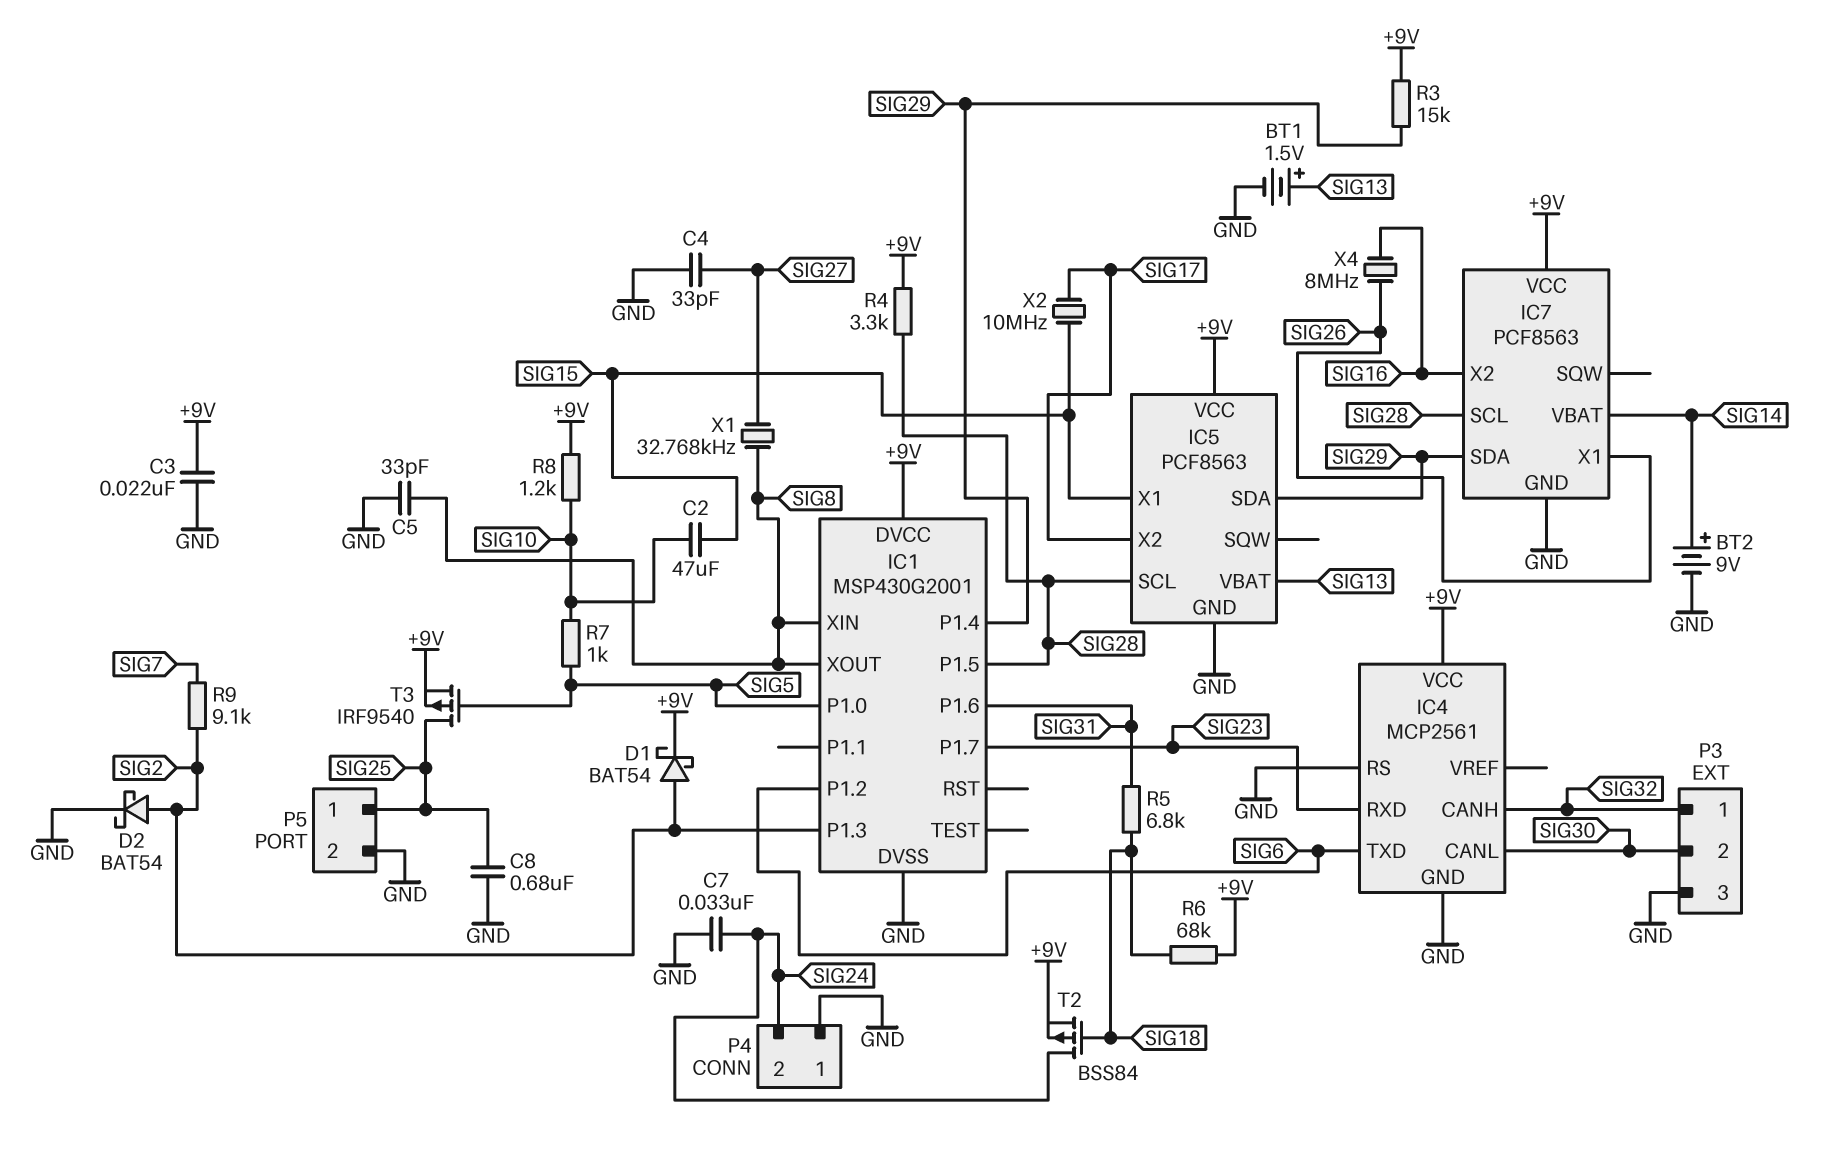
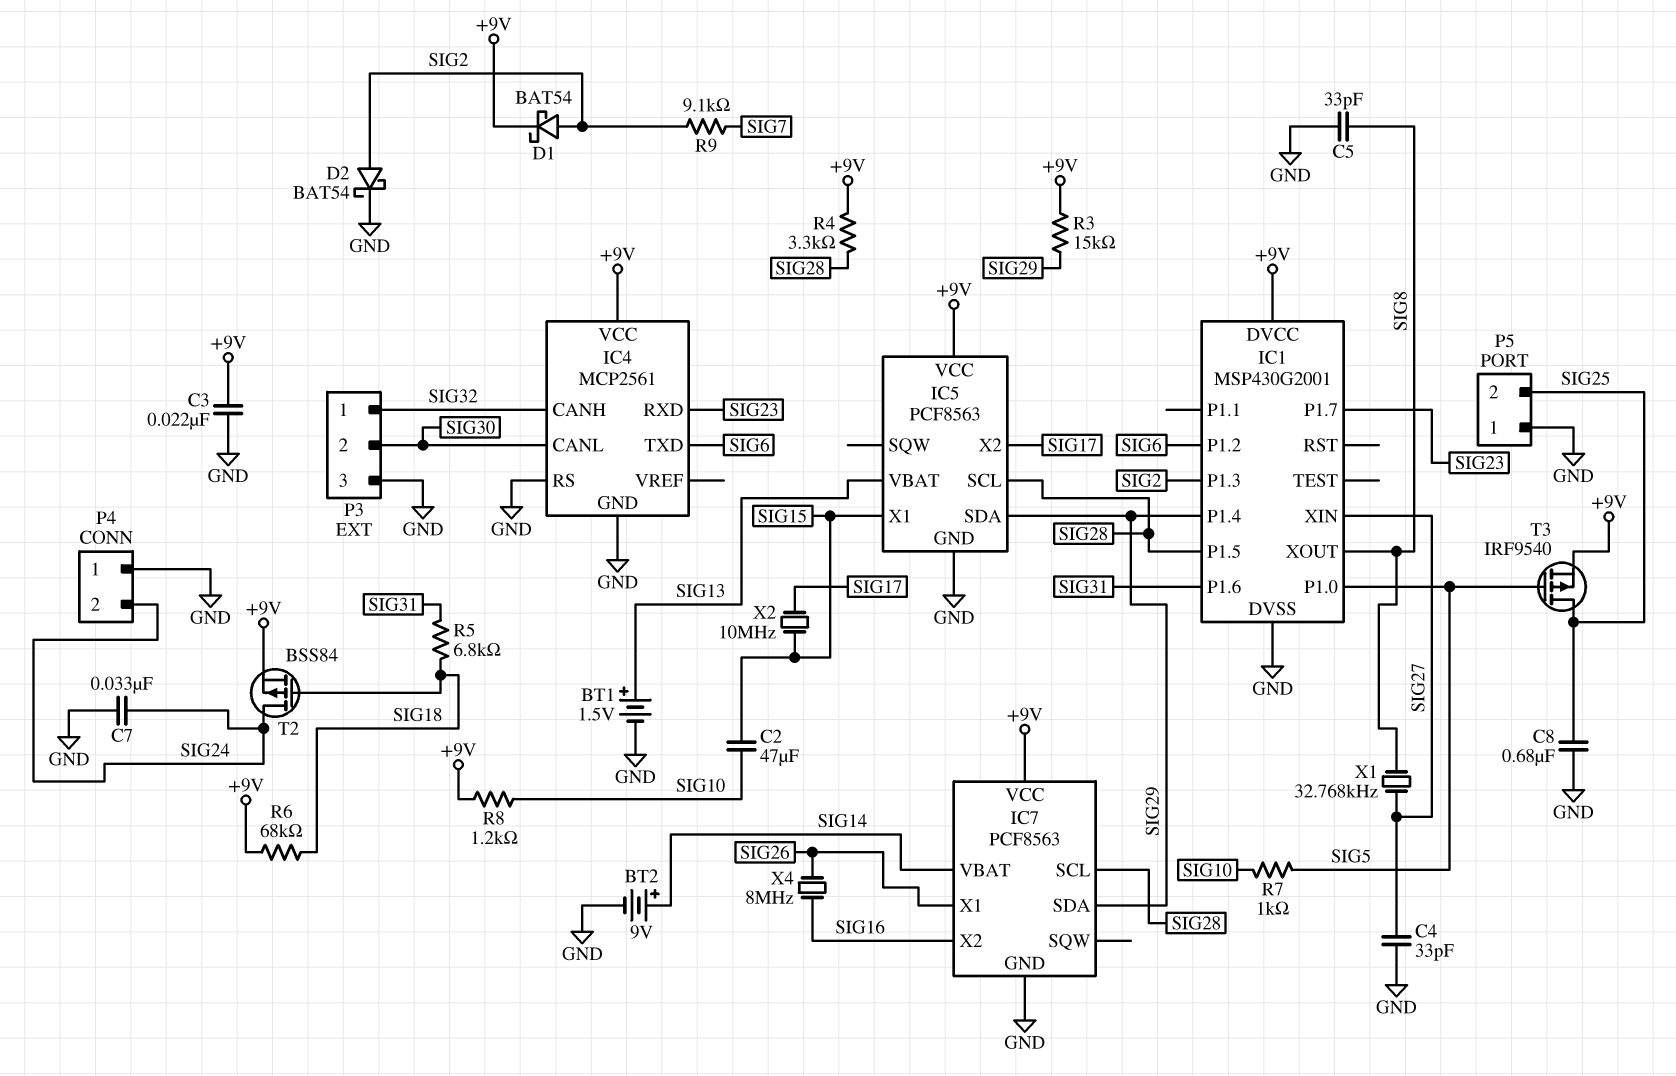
IC1 pin XIN: SIG8 -> SIG27
P5 pin 1: SIG25 -> GND
P5 pin 2: GND -> SIG25

